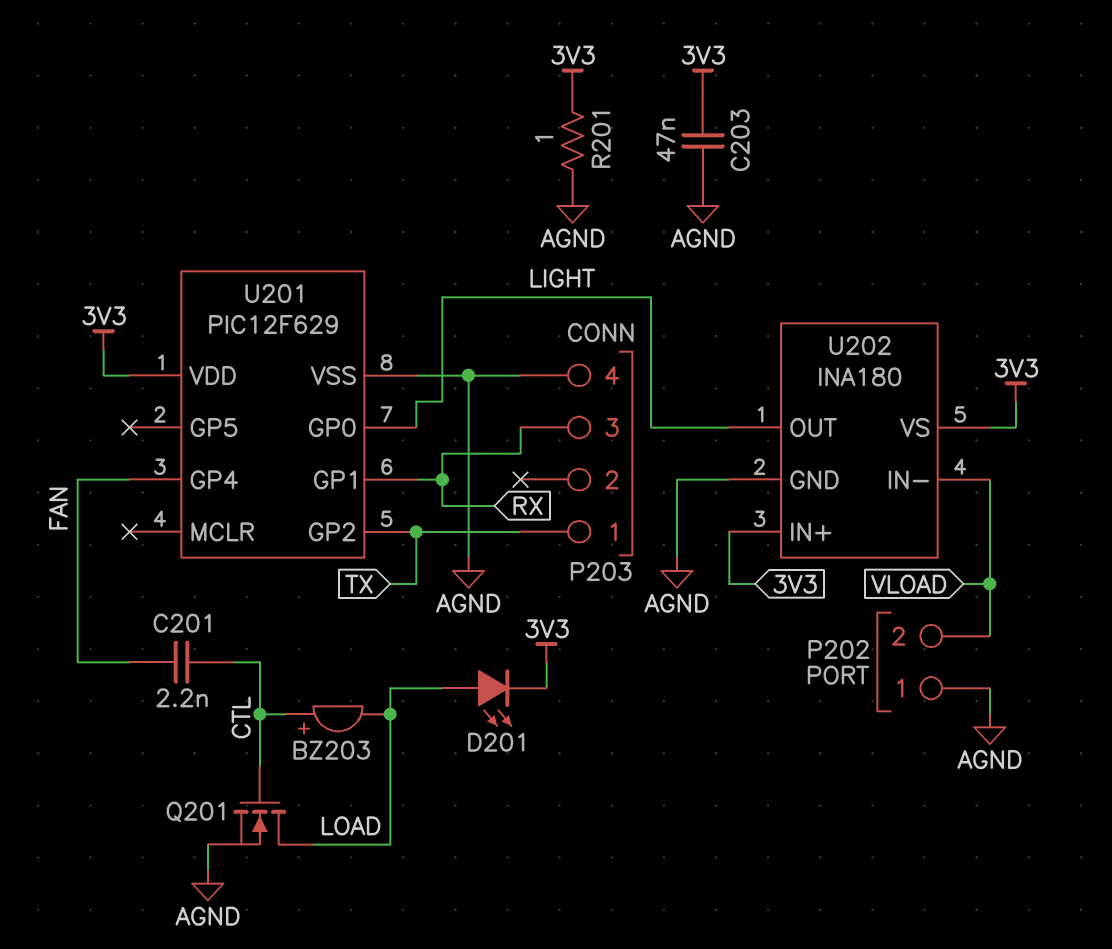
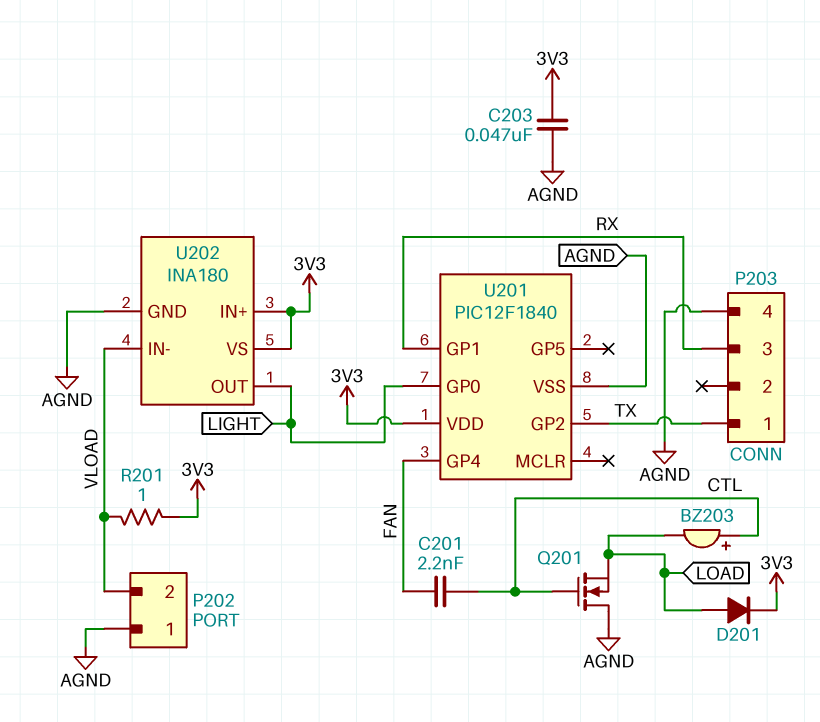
D201: LED (A LOAD, K 3V3) -> diode (A LOAD, K 3V3)
Q201: NMOS (G CTL, D LOAD, S AGND) -> NMOS (G CTL, D AGND, S LOAD)
R201: 1 (3V3, AGND) -> 1 (3V3, VLOAD)
U201: PIC12F629 -> PIC12F1840

